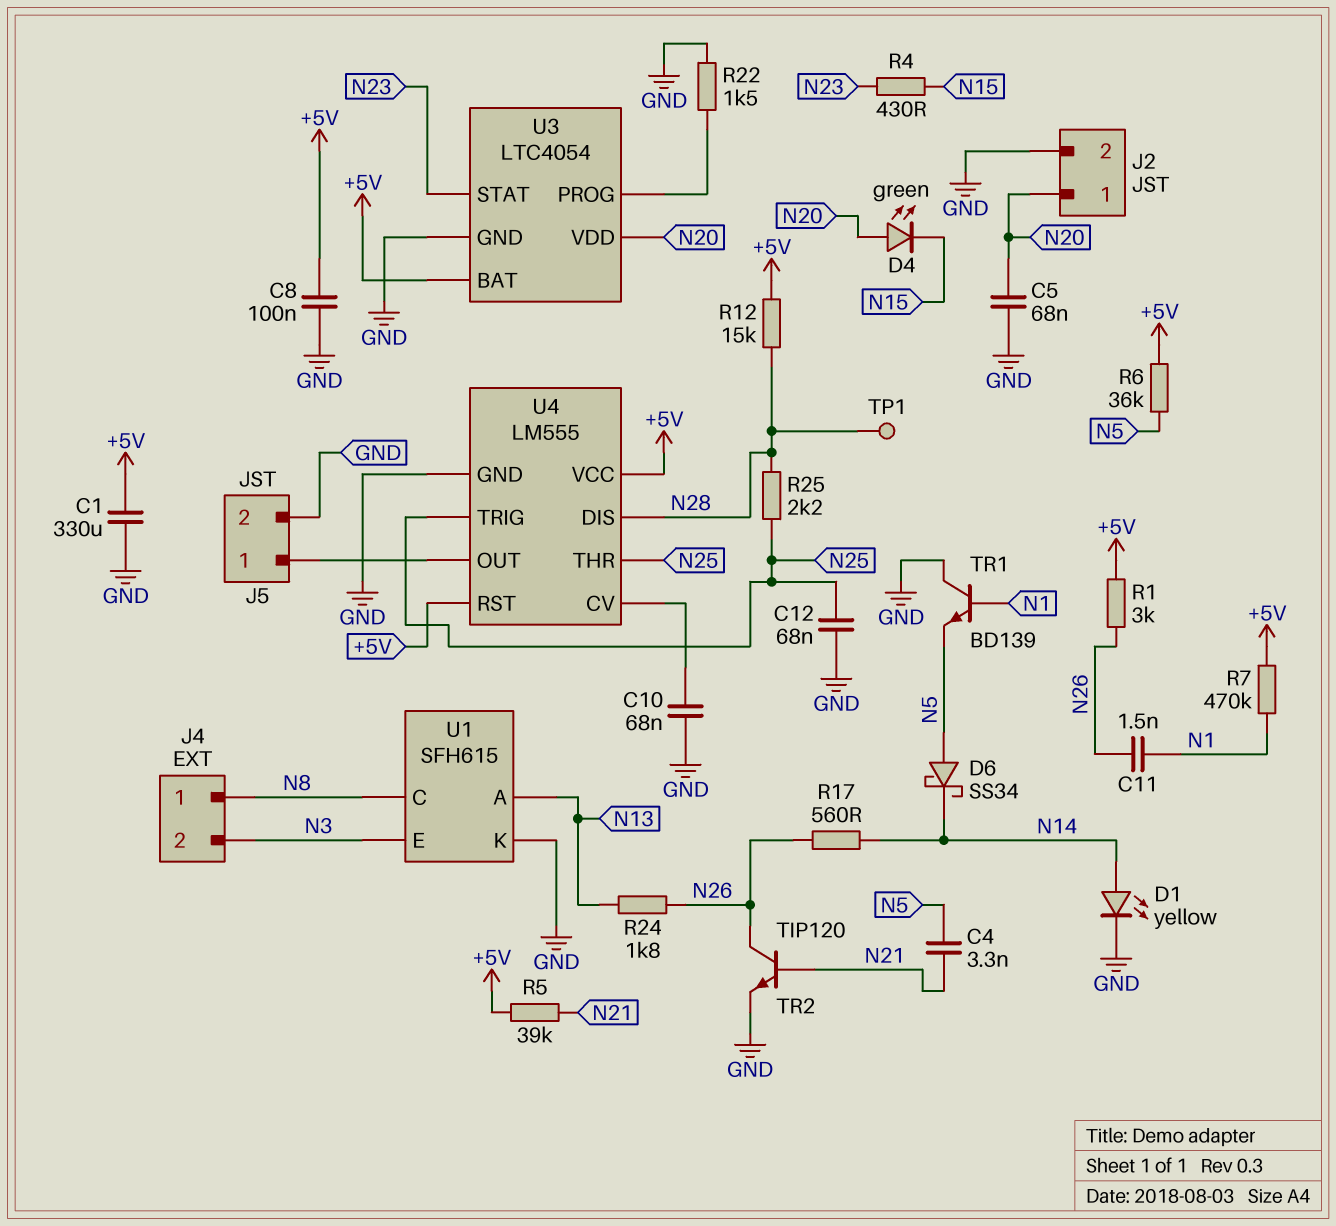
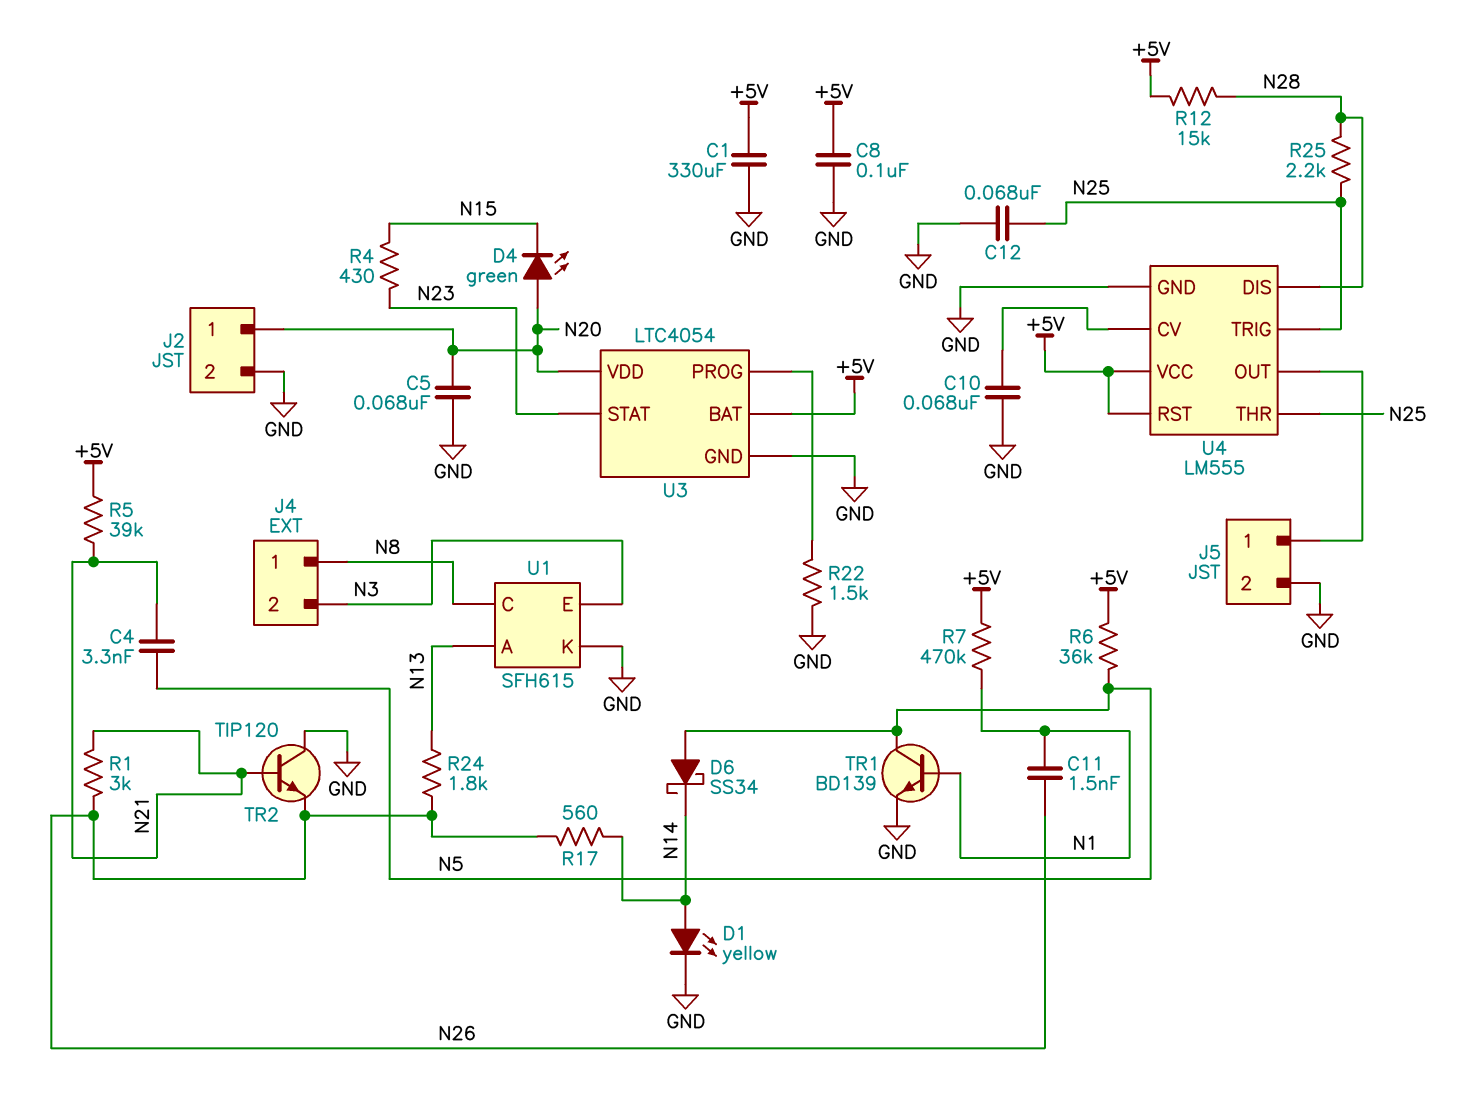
R1: 3k (+5V, N26) -> 3k (N21, N26)
TP1: test point (N28) -> none
TR1: NPN BD139 (B N1, C GND, E N5) -> NPN BD139 (B N1, C N5, E GND)
TR2: NPN TIP120 (B N21, C N26, E GND) -> NPN TIP120 (B N21, C GND, E N26)

